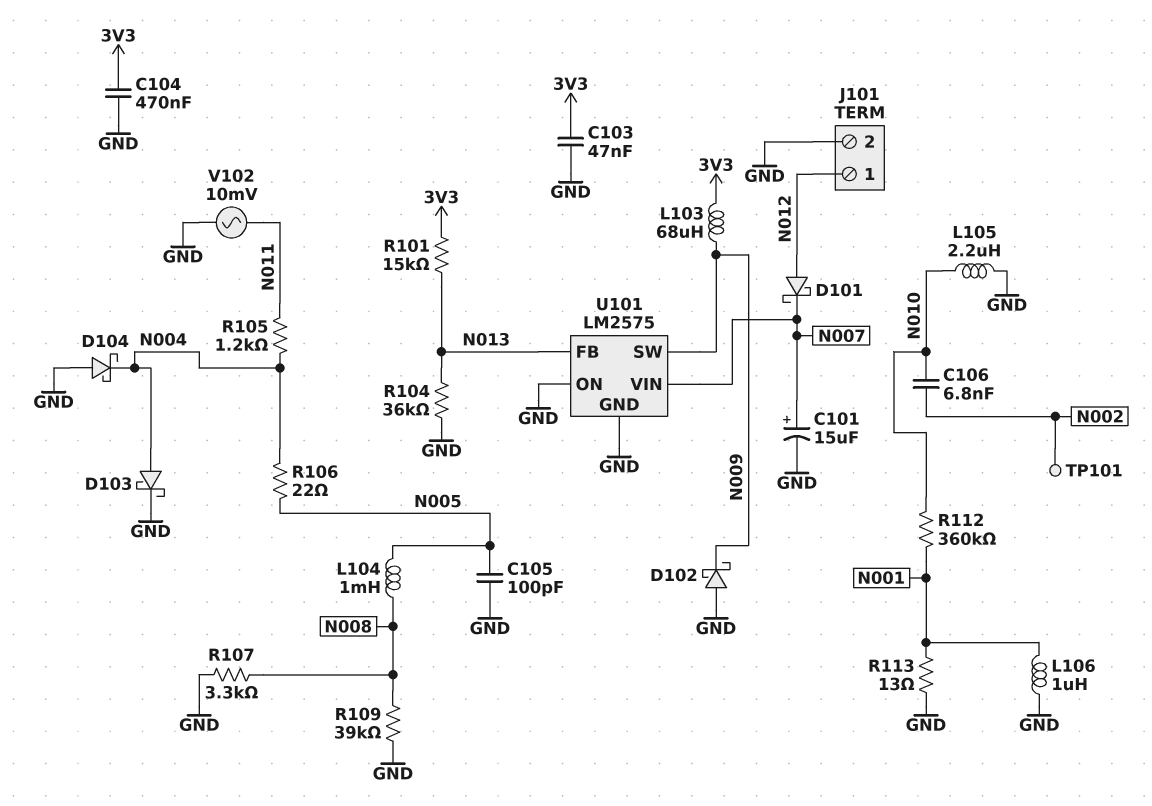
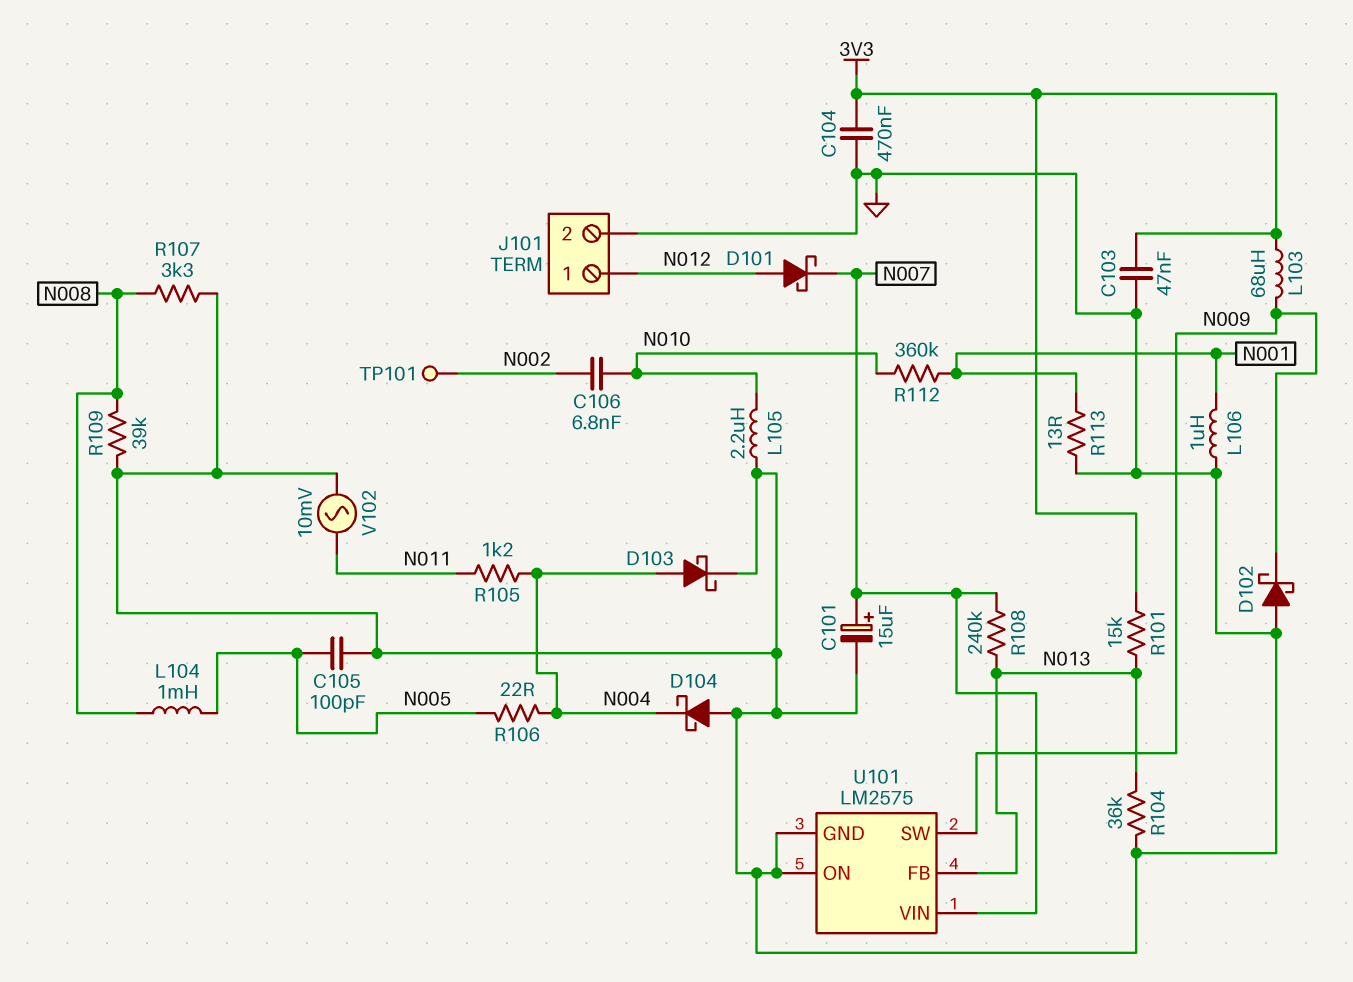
R108: none -> 240k (N007, N013)

